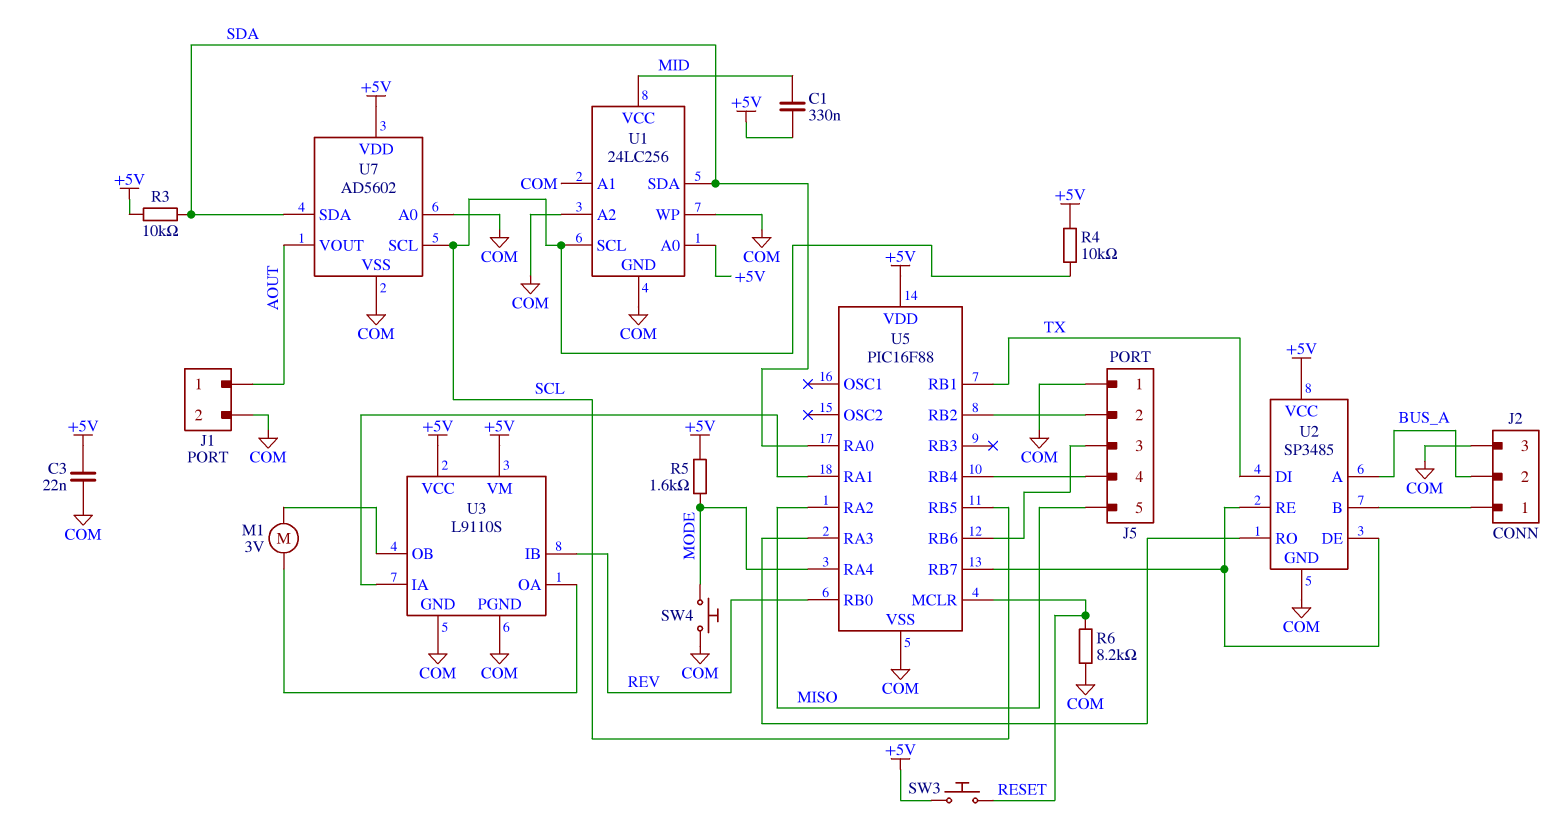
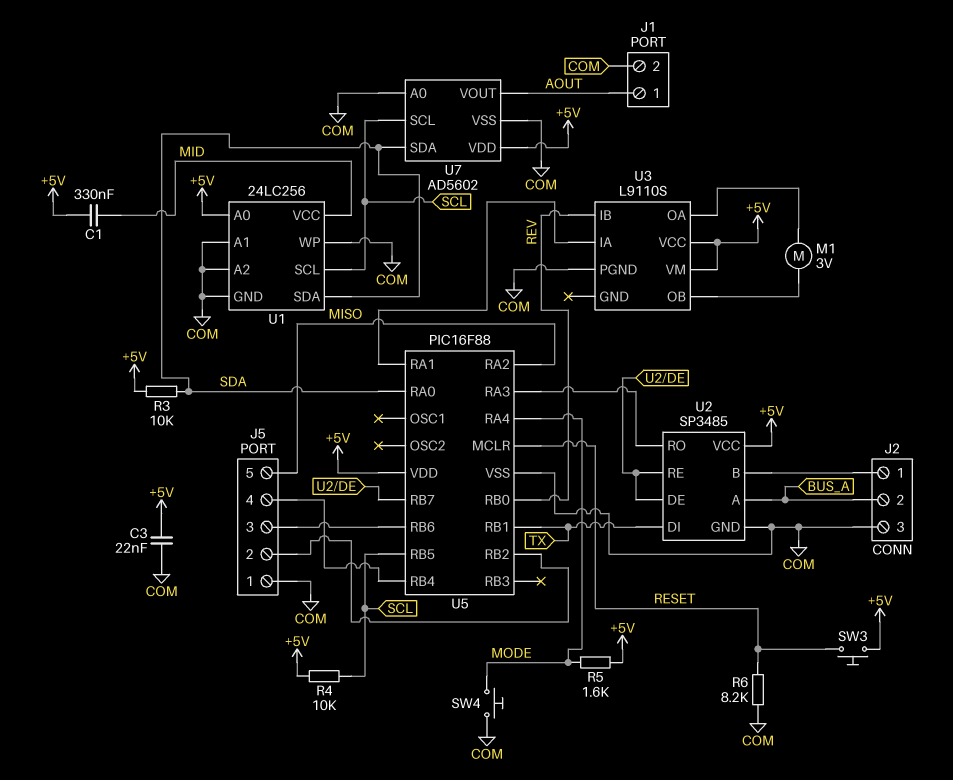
U3 pin GND: COM -> none

